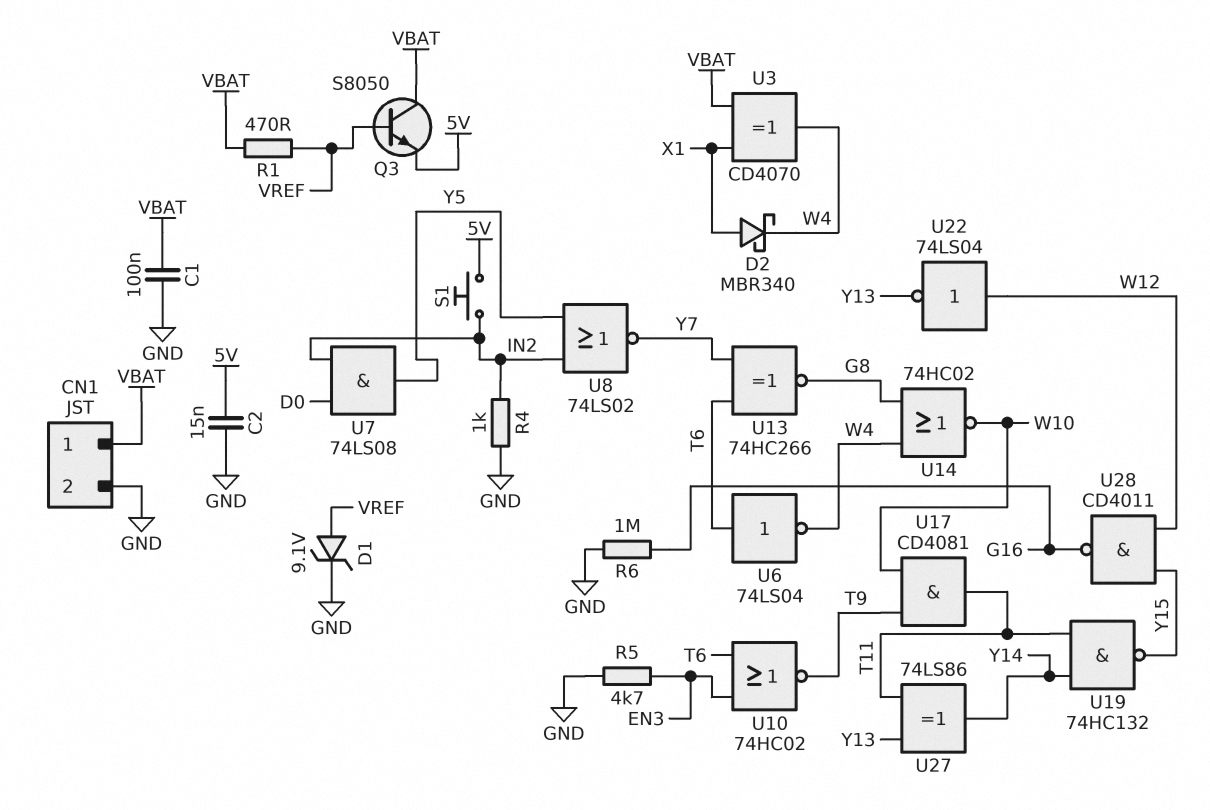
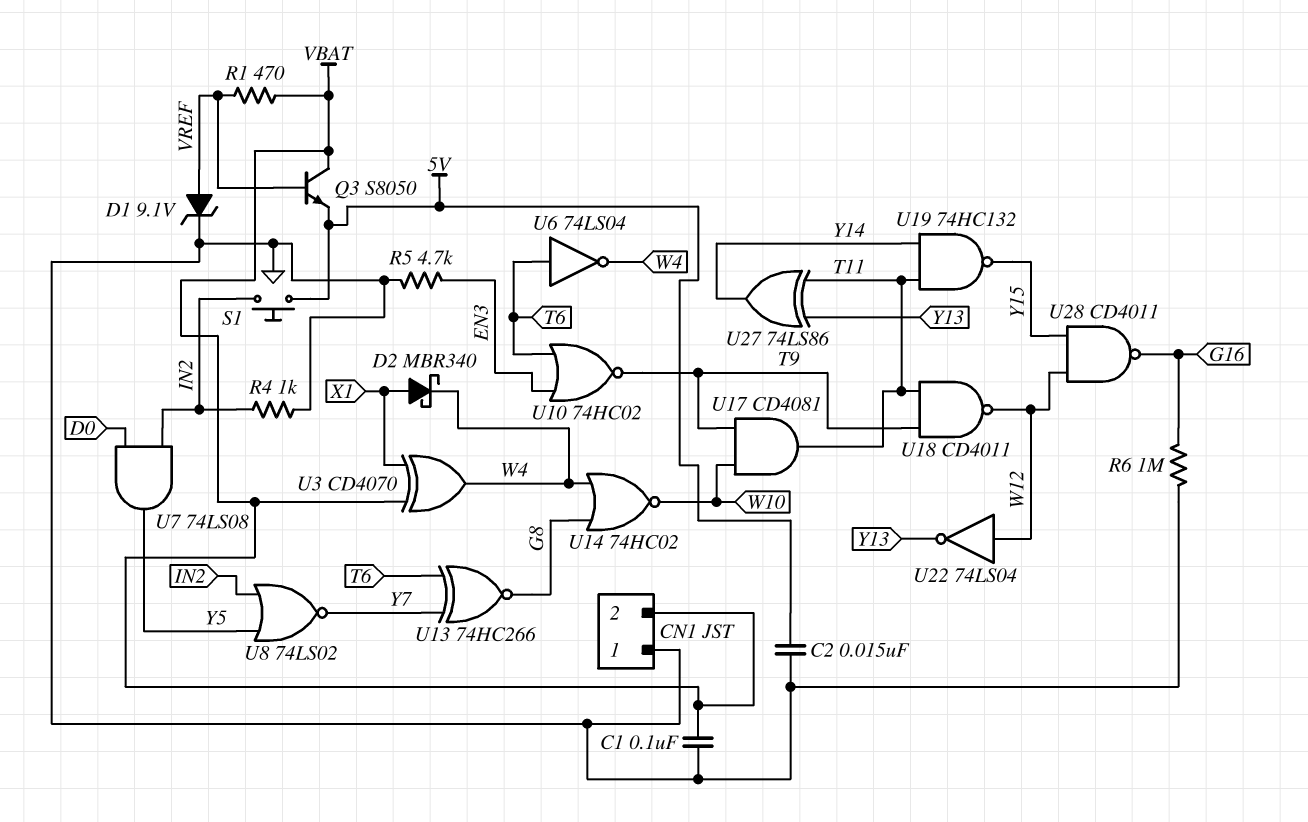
CN1 pin 1: VBAT -> GND
CN1 pin 2: GND -> VBAT
U18: none -> NAND CD4011 (in T9, in T11, out W12)

